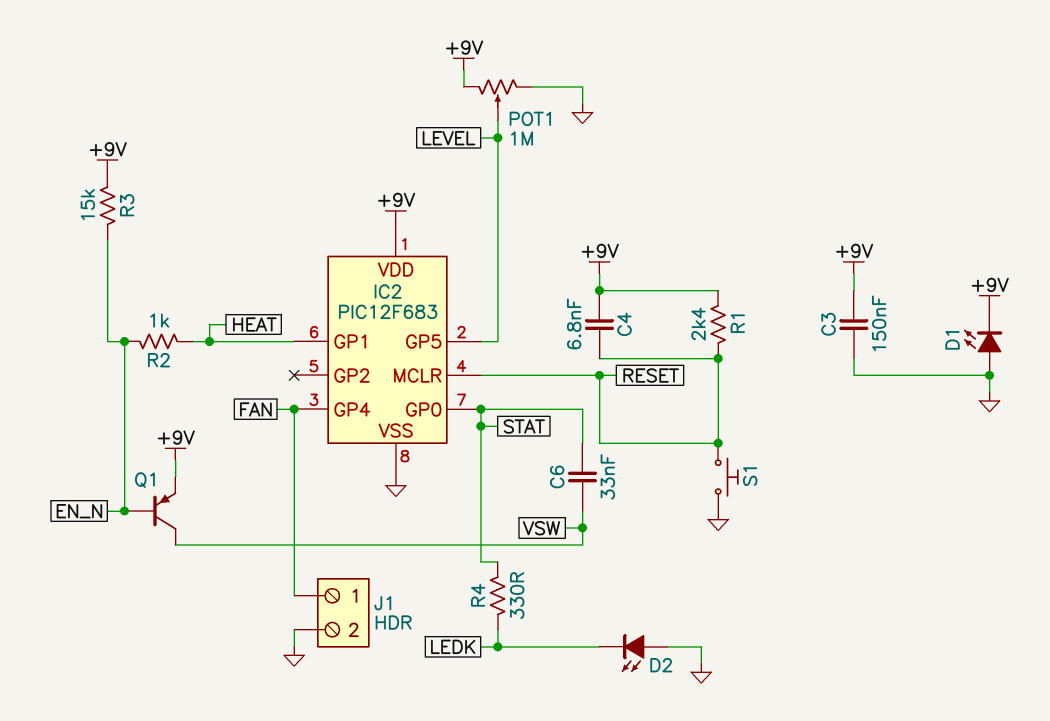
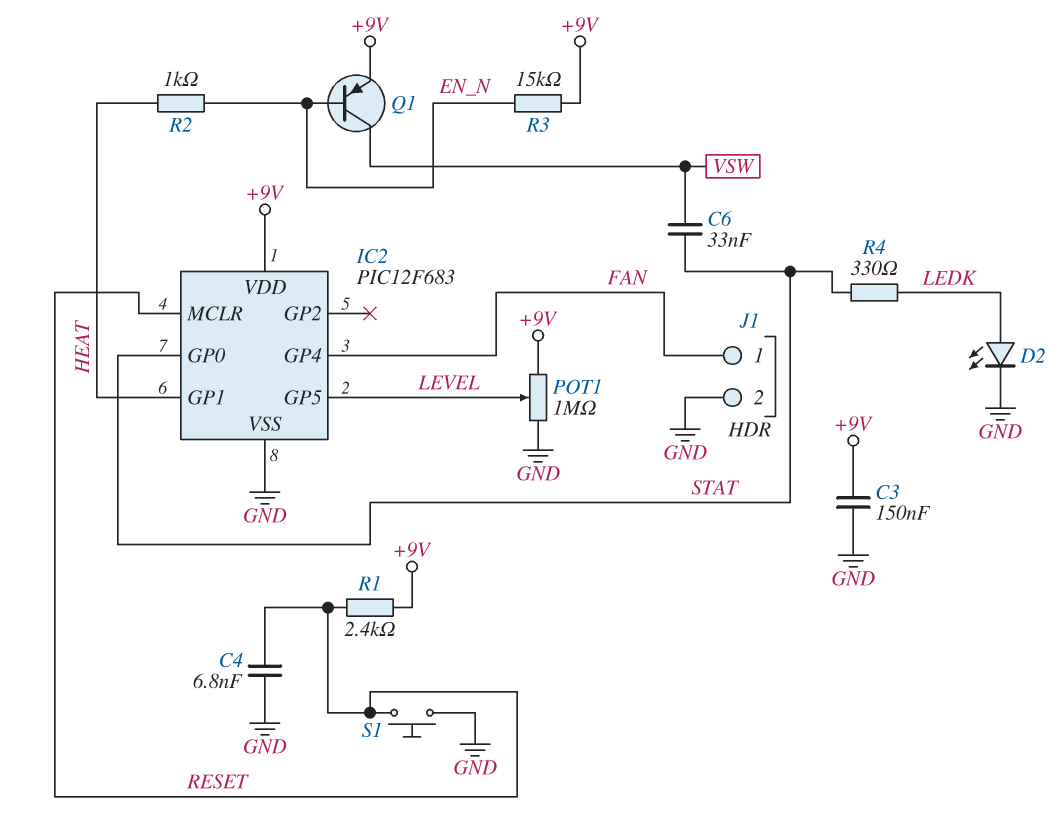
C4: 6.8nF (+9V, RESET) -> 6.8nF (GND, RESET)
D1: LED (A GND, K +9V) -> none
D2: LED (A GND, K LEDK) -> LED (A LEDK, K GND)

